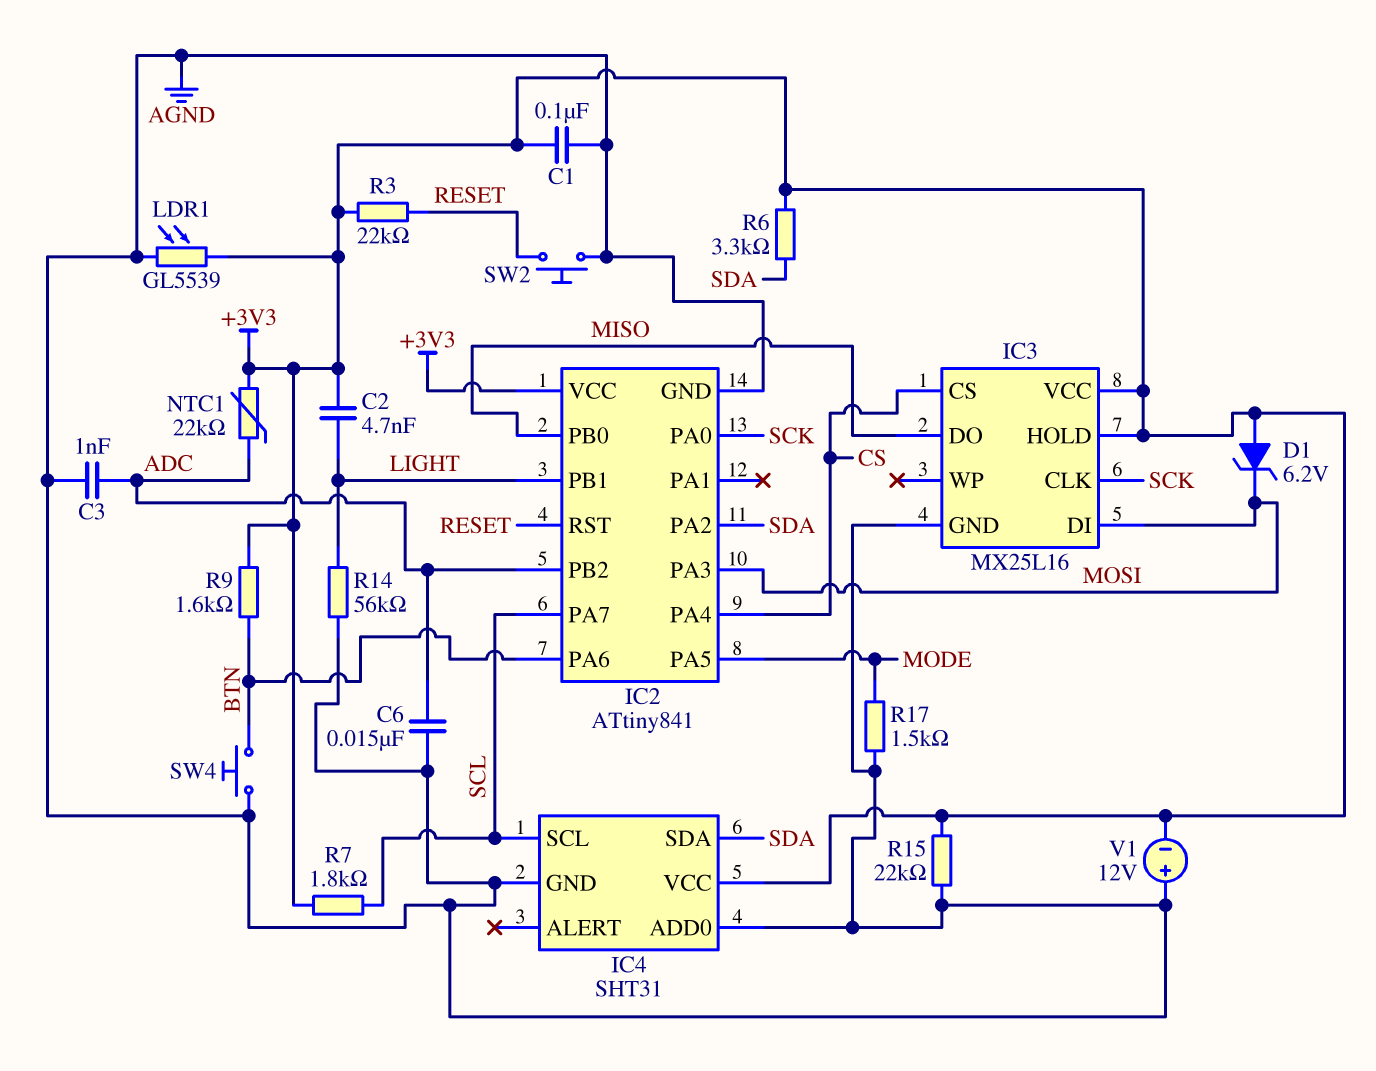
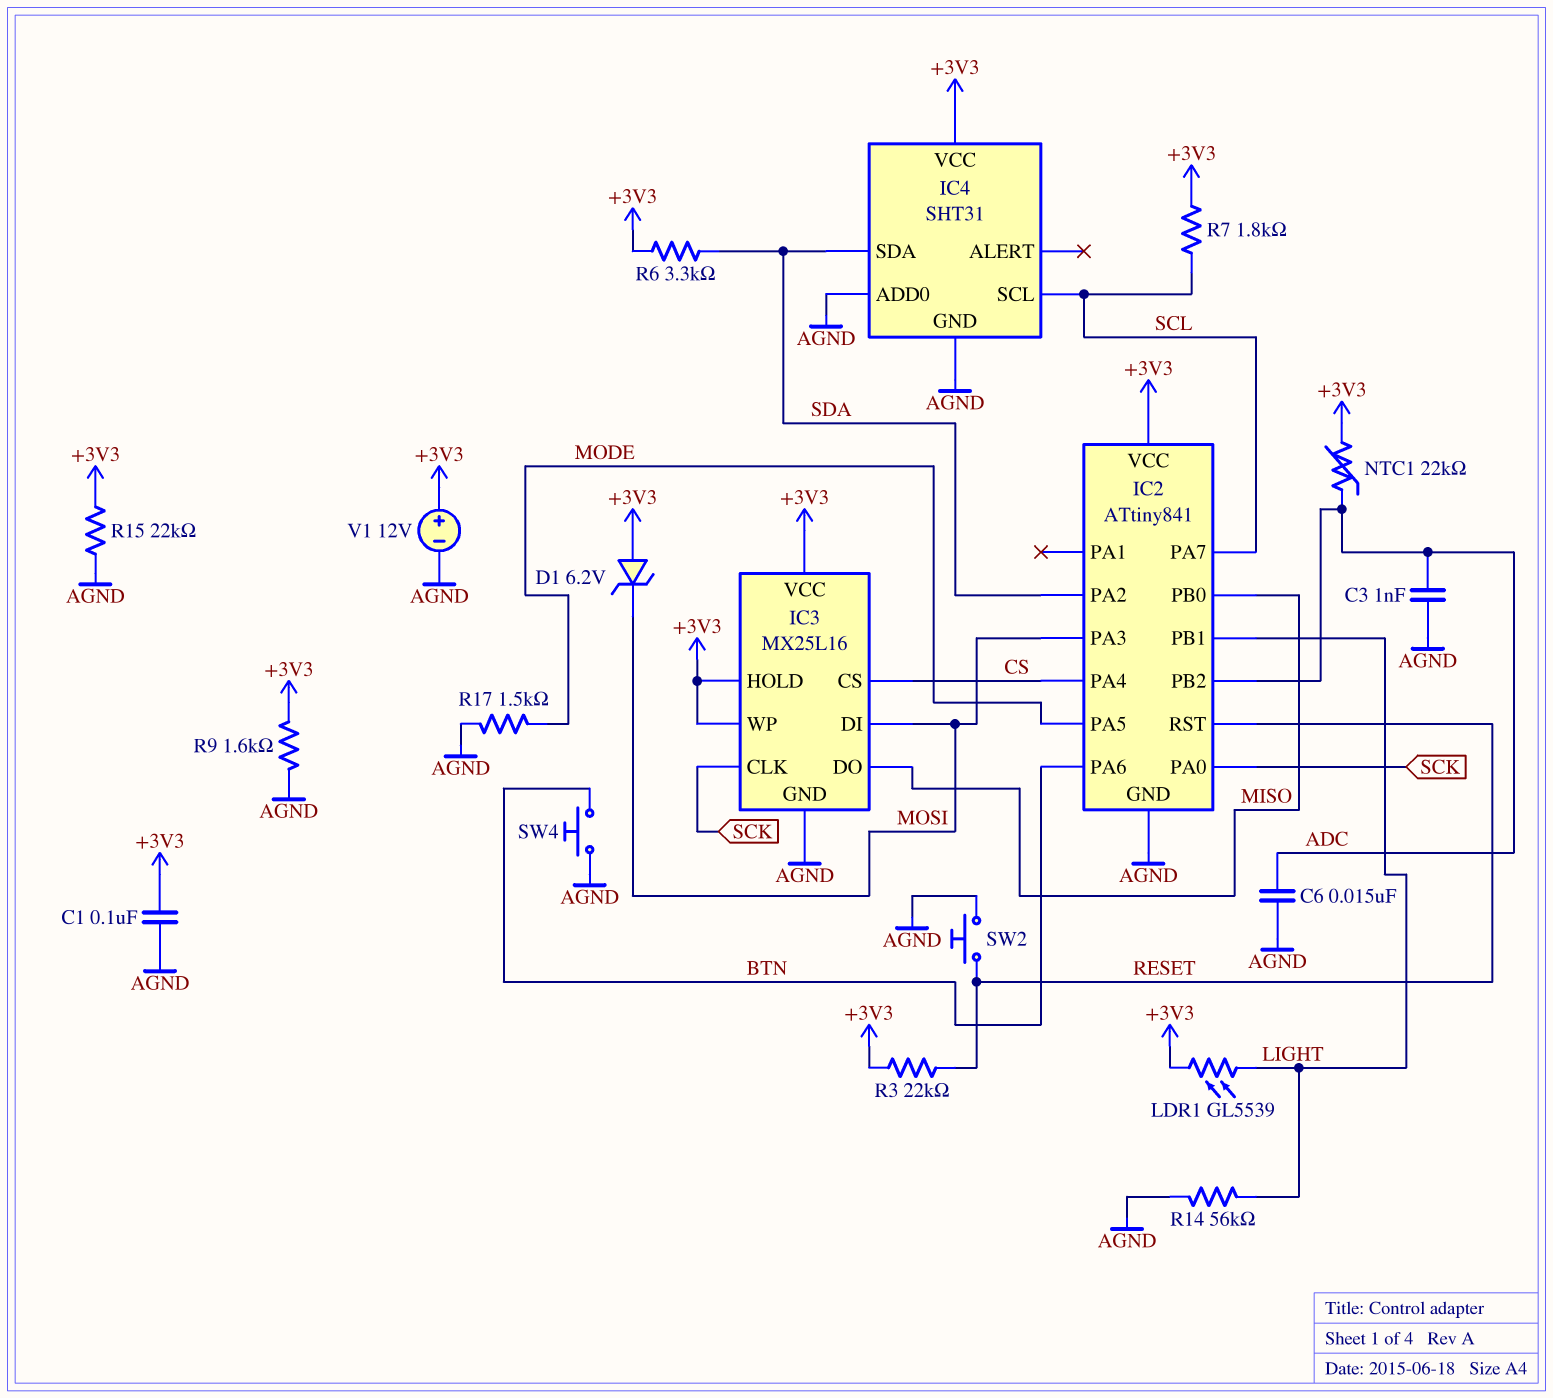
C2: 4.7nF (+3V3, LIGHT) -> none
IC3 pin WP: none -> +3V3
LDR1: GL5539 (+3V3, AGND) -> GL5539 (+3V3, LIGHT)
R9: 1.6k (+3V3, BTN) -> 1.6k (+3V3, AGND)
V1: 12V (plus AGND, minus +3V3) -> 12V (plus +3V3, minus AGND)

